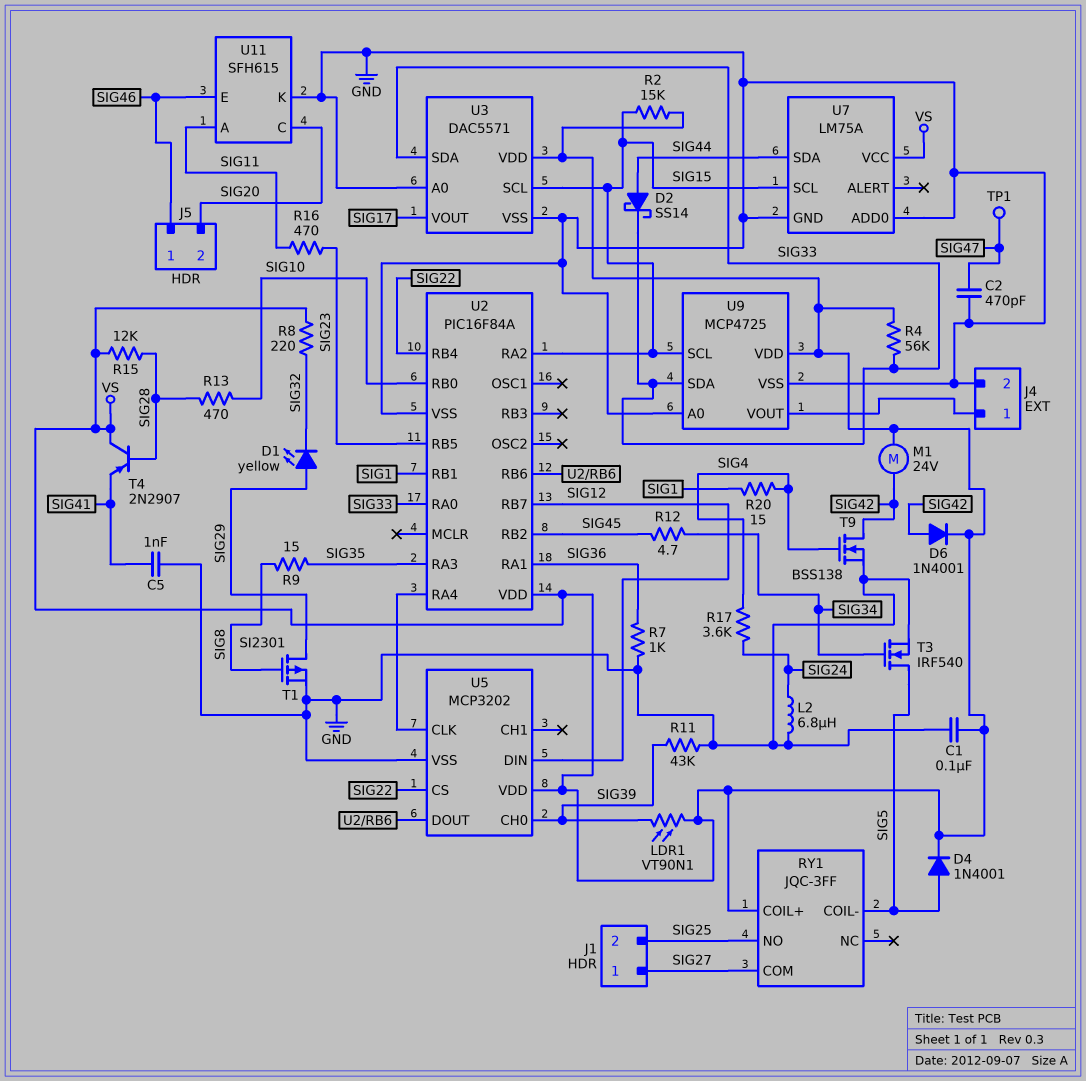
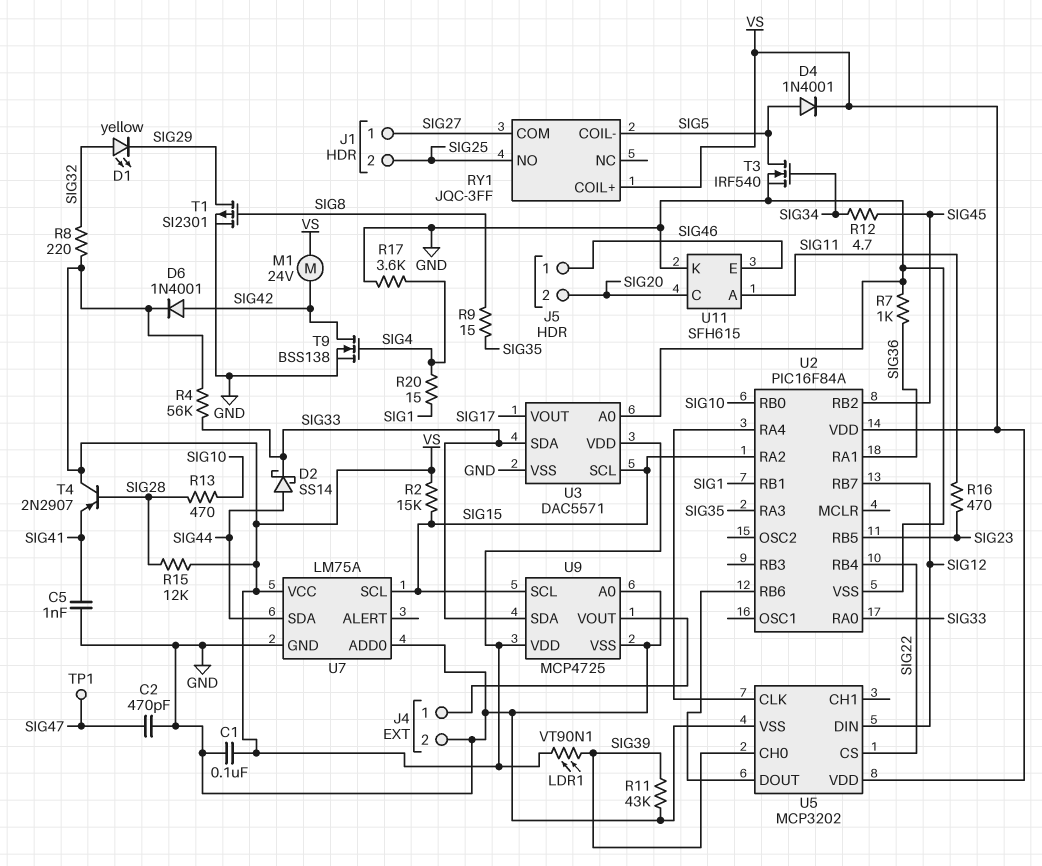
D1: LED yellow (A SIG29, K SIG32) -> LED yellow (A SIG32, K SIG29)
L2: 6.8uH (GND, SIG24) -> none
R17: 3.6k (SIG4, SIG24) -> 3.6k (GND, SIG4)

